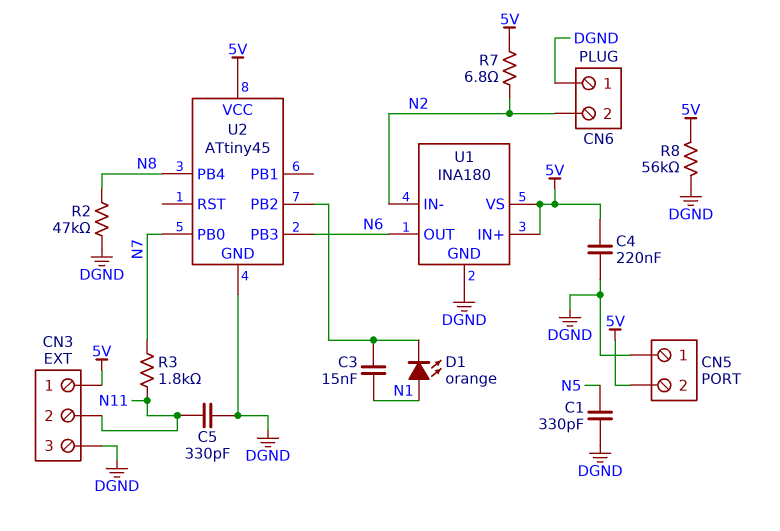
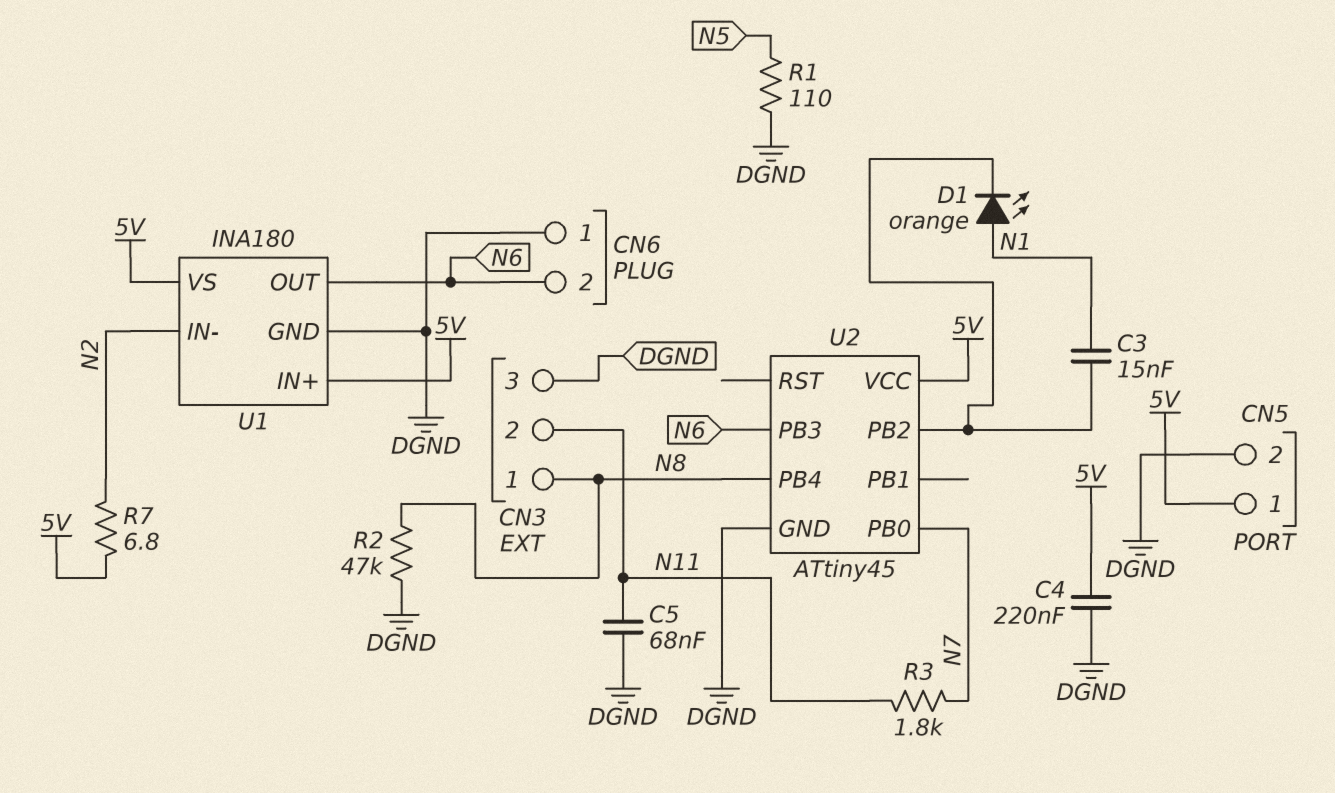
C1: 330pF (DGND, N5) -> none
C5: 330pF (DGND, N11) -> 68nF (DGND, N11)
CN3 pin 1: 5V -> N8
CN5 pin 1: DGND -> 5V
CN5 pin 2: 5V -> DGND
CN6 pin 2: N2 -> N6
R1: none -> 110 (DGND, N5)
R8: 56k (5V, DGND) -> none

